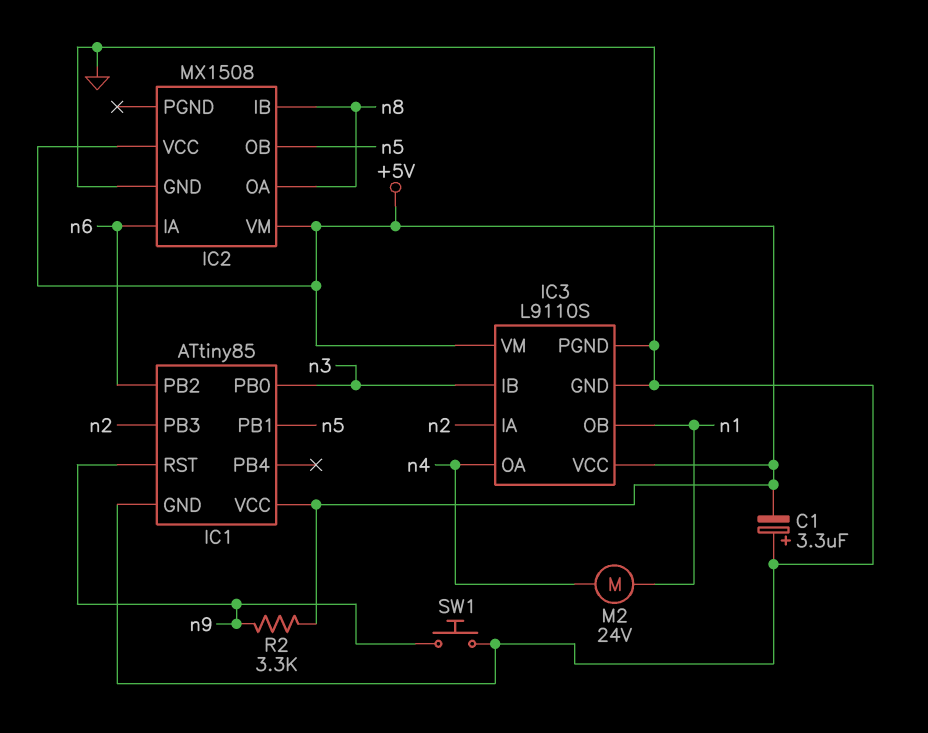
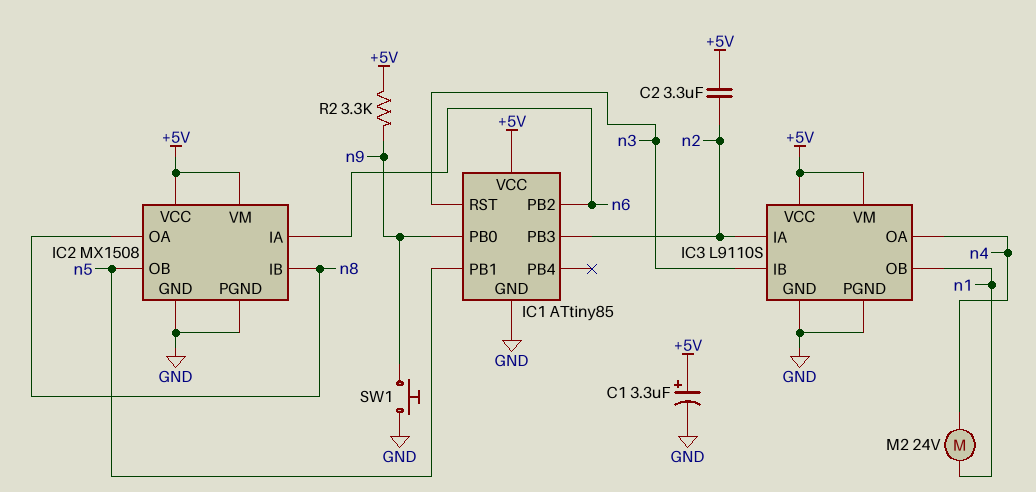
C1: 3.3uF (plus GND, minus +5V) -> 3.3uF (plus +5V, minus GND)
C2: none -> 3.3uF (+5V, n2)
IC1 pin PB0: n3 -> n9
IC1 pin RST: n9 -> n3
IC2 pin PGND: none -> GND

